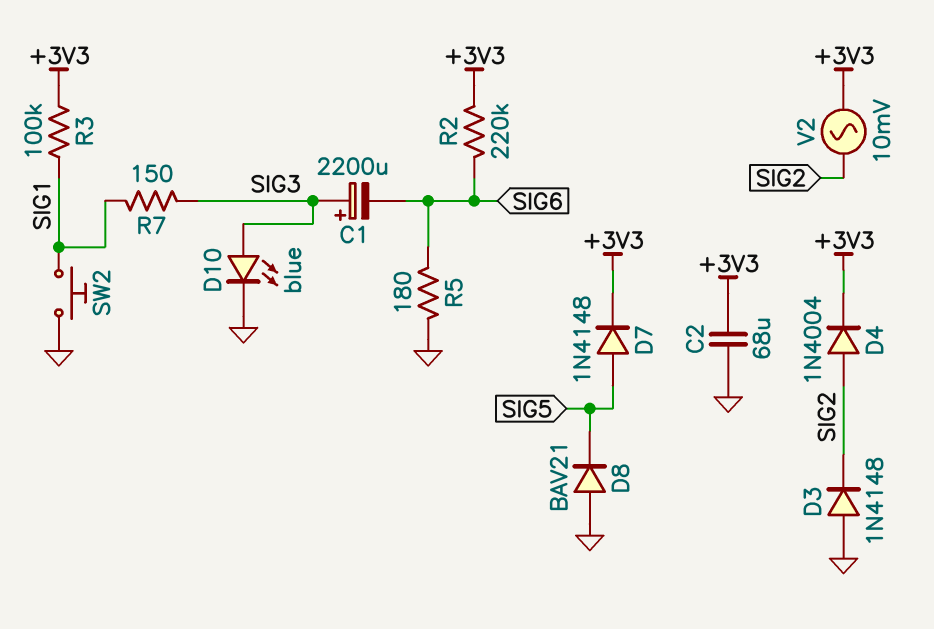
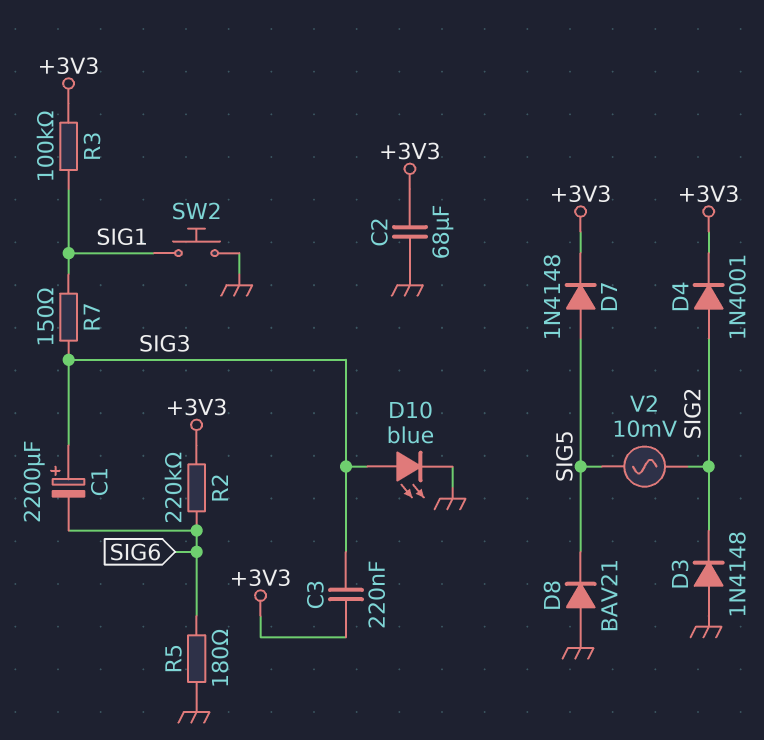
C3: none -> 220nF (+3V3, SIG3)
D4: diode 1N4004 (A SIG2, K +3V3) -> diode 1N4001 (A SIG2, K +3V3)
V2: AC 10mV (+3V3, SIG2) -> AC 10mV (SIG2, SIG5)

